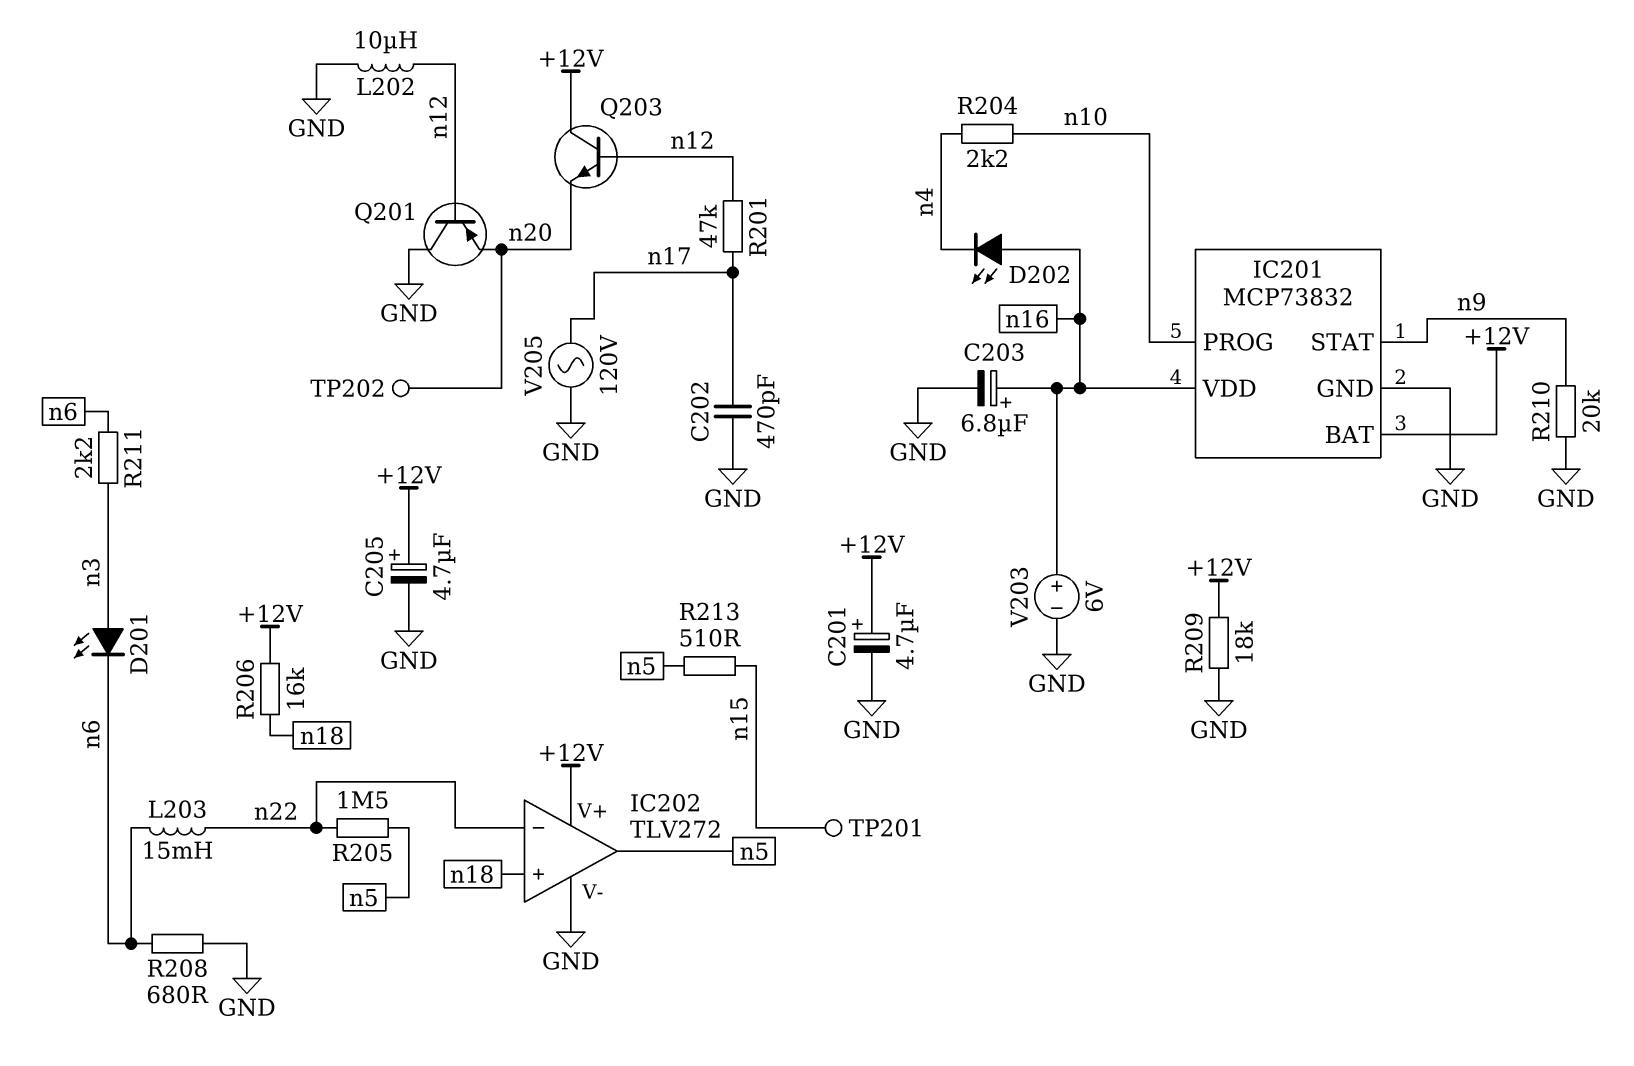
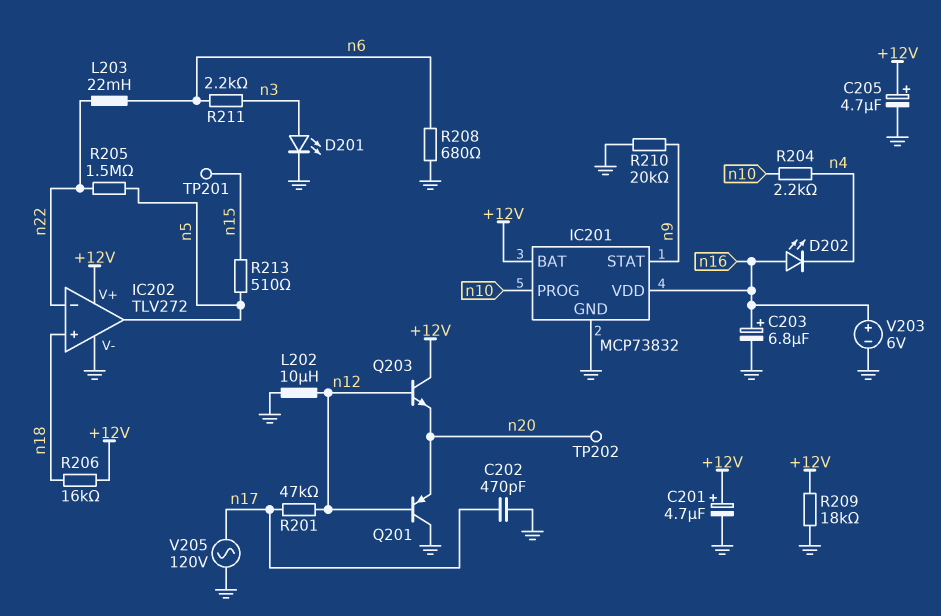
D201: LED (A n3, K n6) -> LED (A n3, K GND)
L203: 15mH (n6, n22) -> 22mH (n6, n22)

